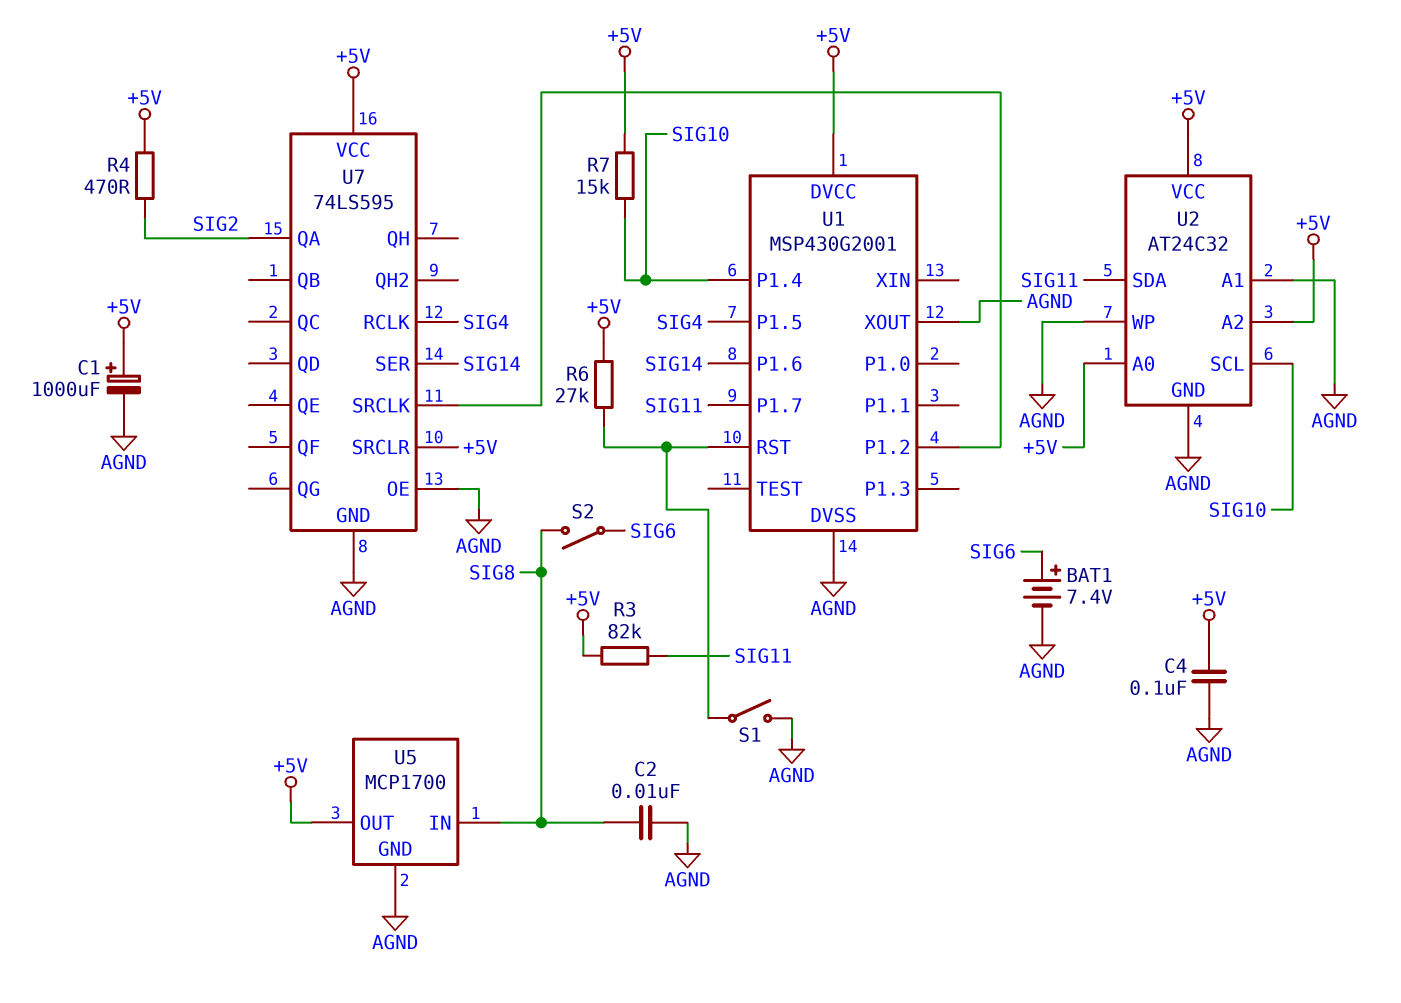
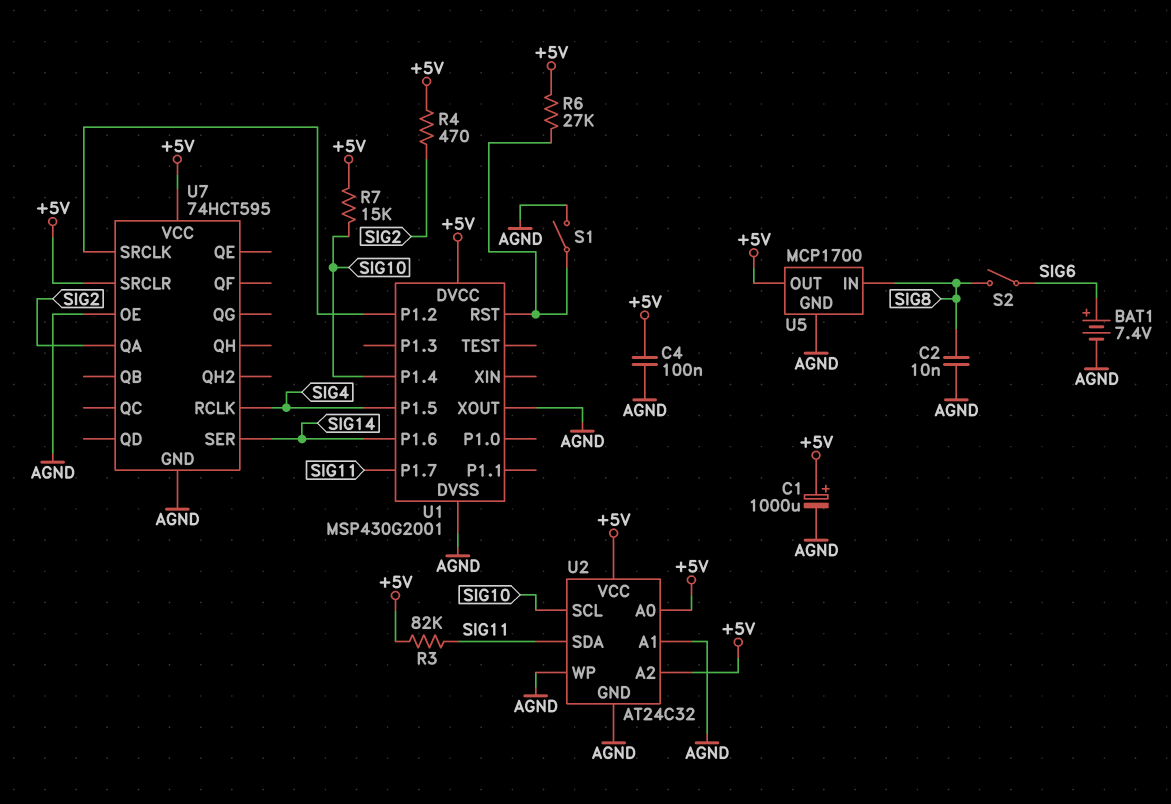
U7: 74LS595 -> 74HCT595

